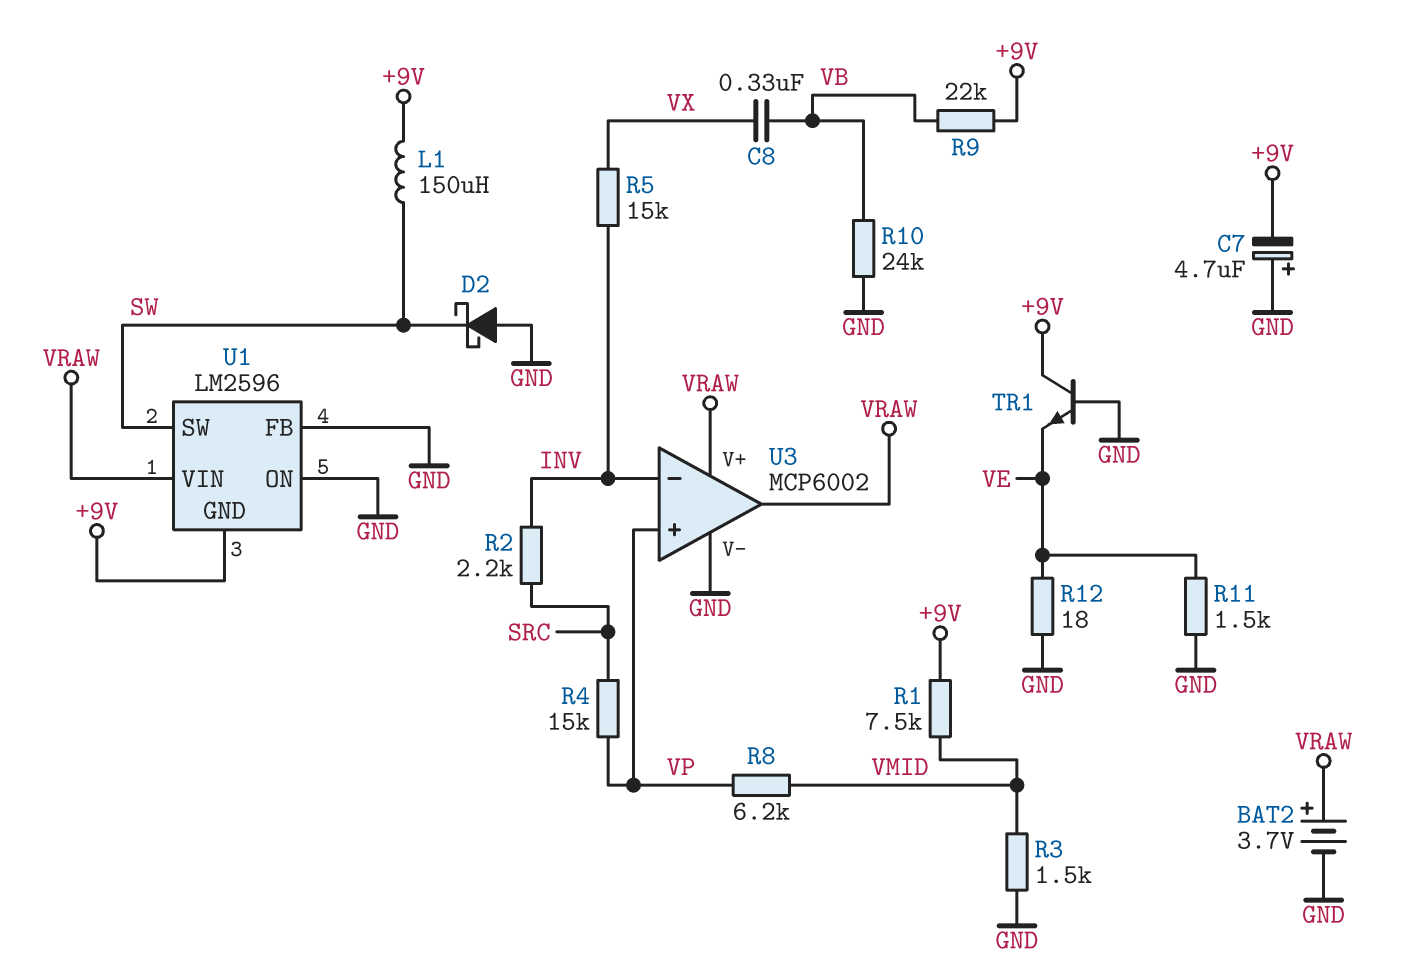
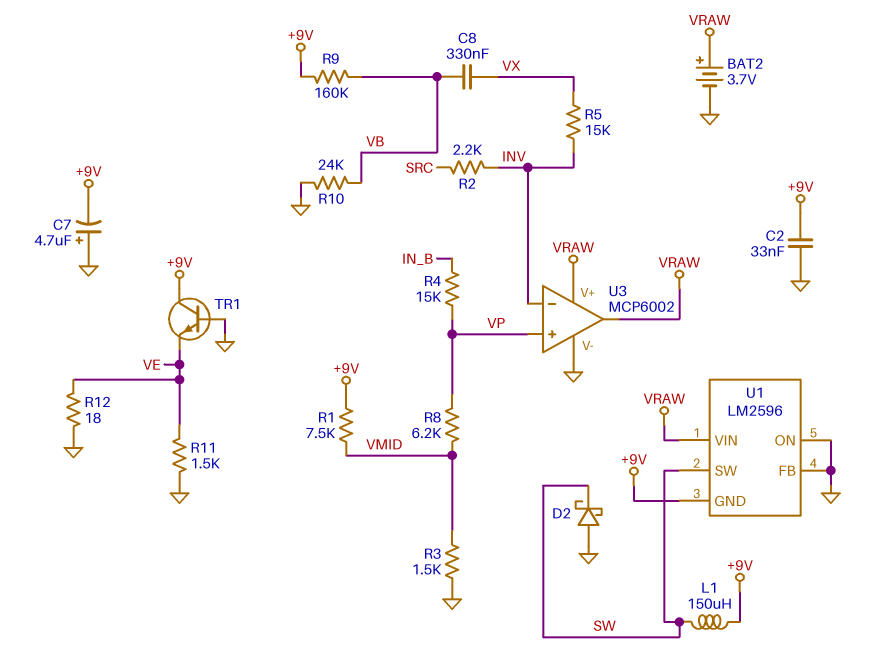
C2: none -> 33nF (+9V, GND)
R4: 15k (SRC, VP) -> 15k (IN_B, VP)
R9: 22k (+9V, VB) -> 160k (+9V, VB)

